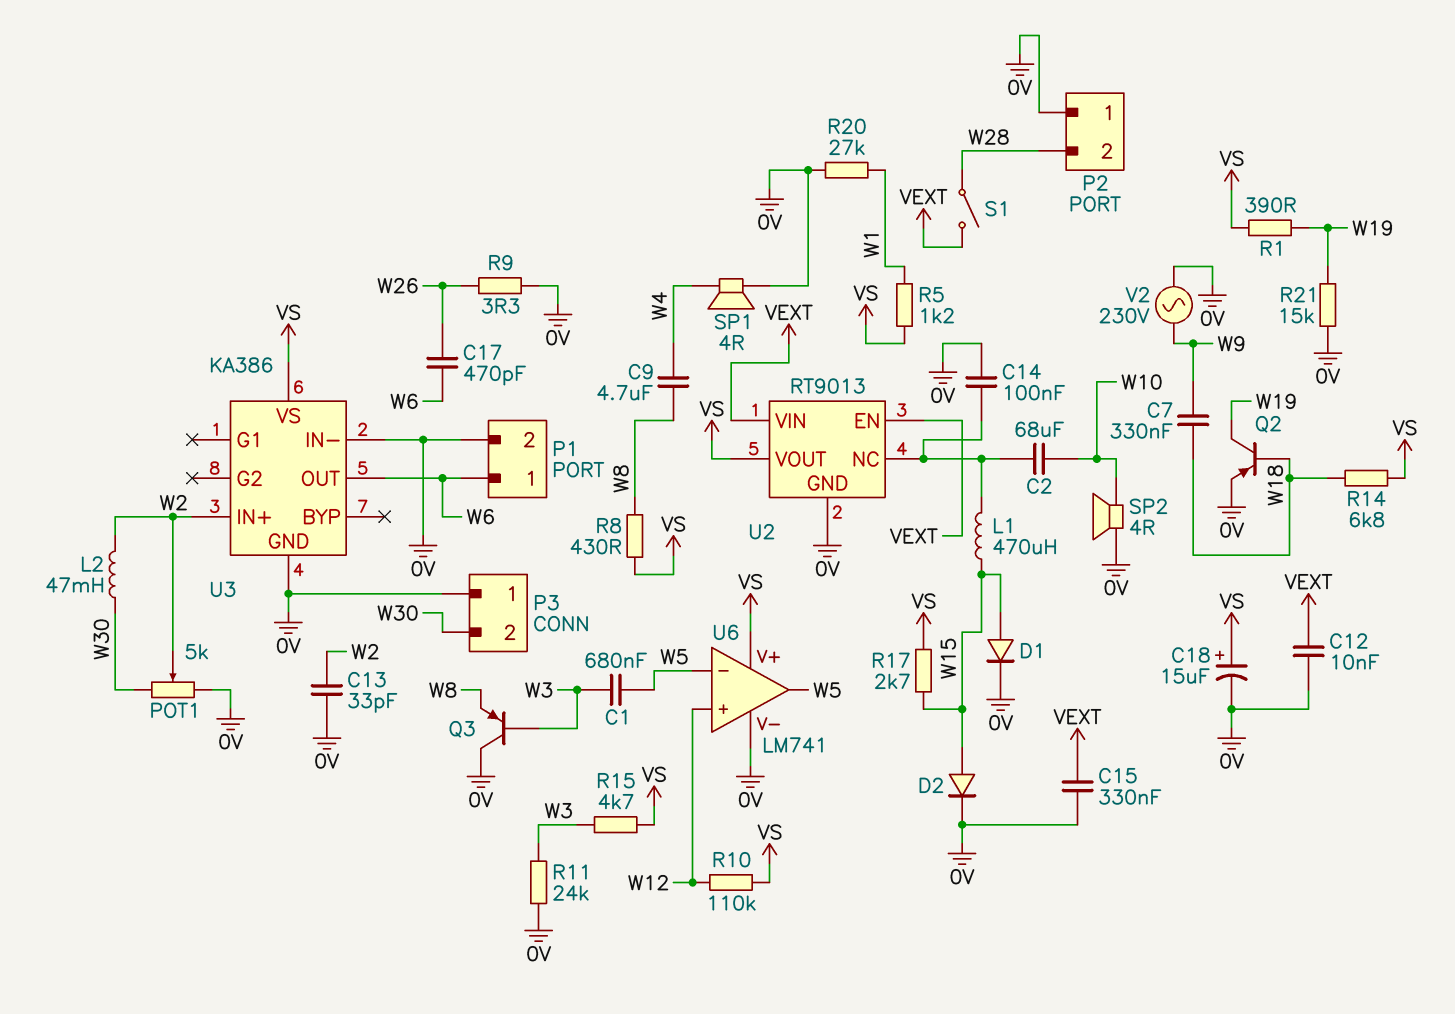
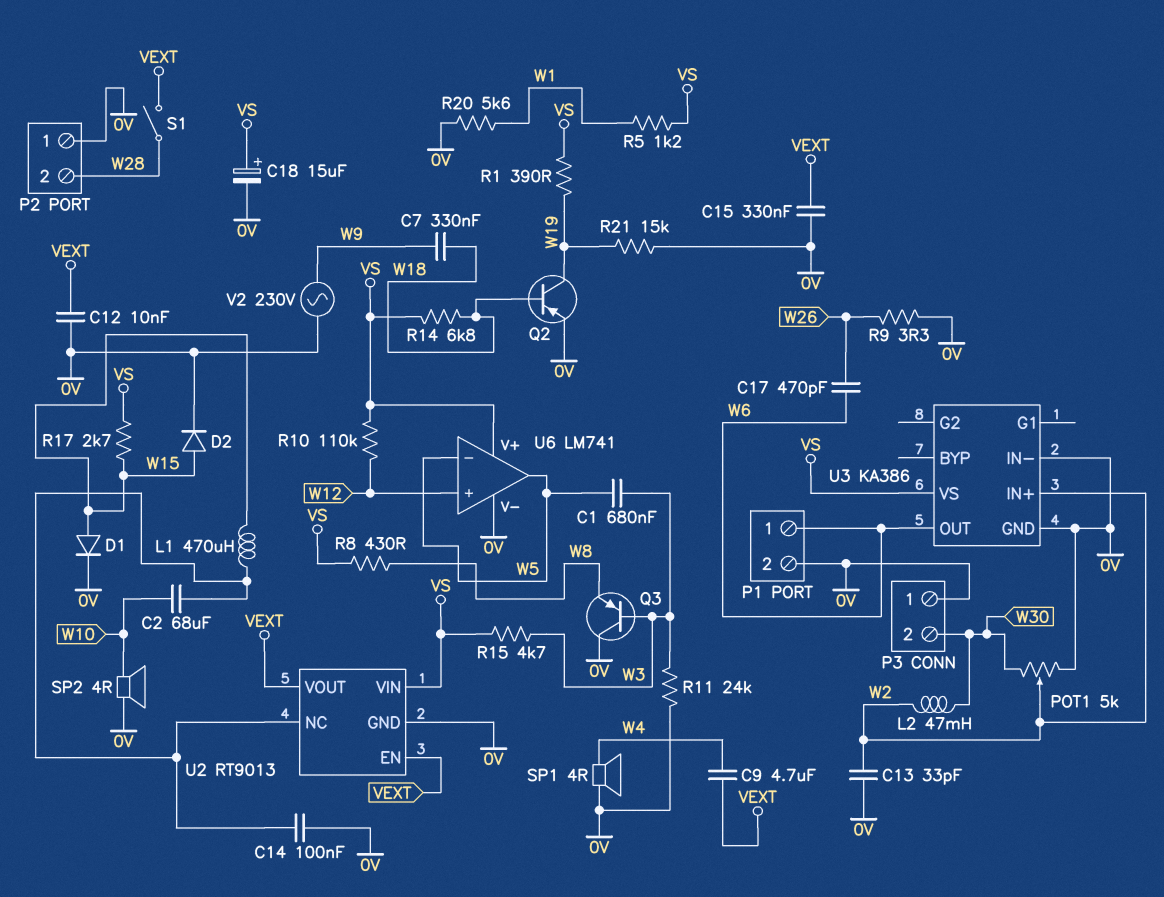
C9: 4.7uF (W4, W8) -> 4.7uF (VEXT, W4)
R20: 27k (0V, W1) -> 5.6k (0V, W1)
U2 pin VIN: VEXT -> VS
U2 pin VOUT: VS -> VEXT

